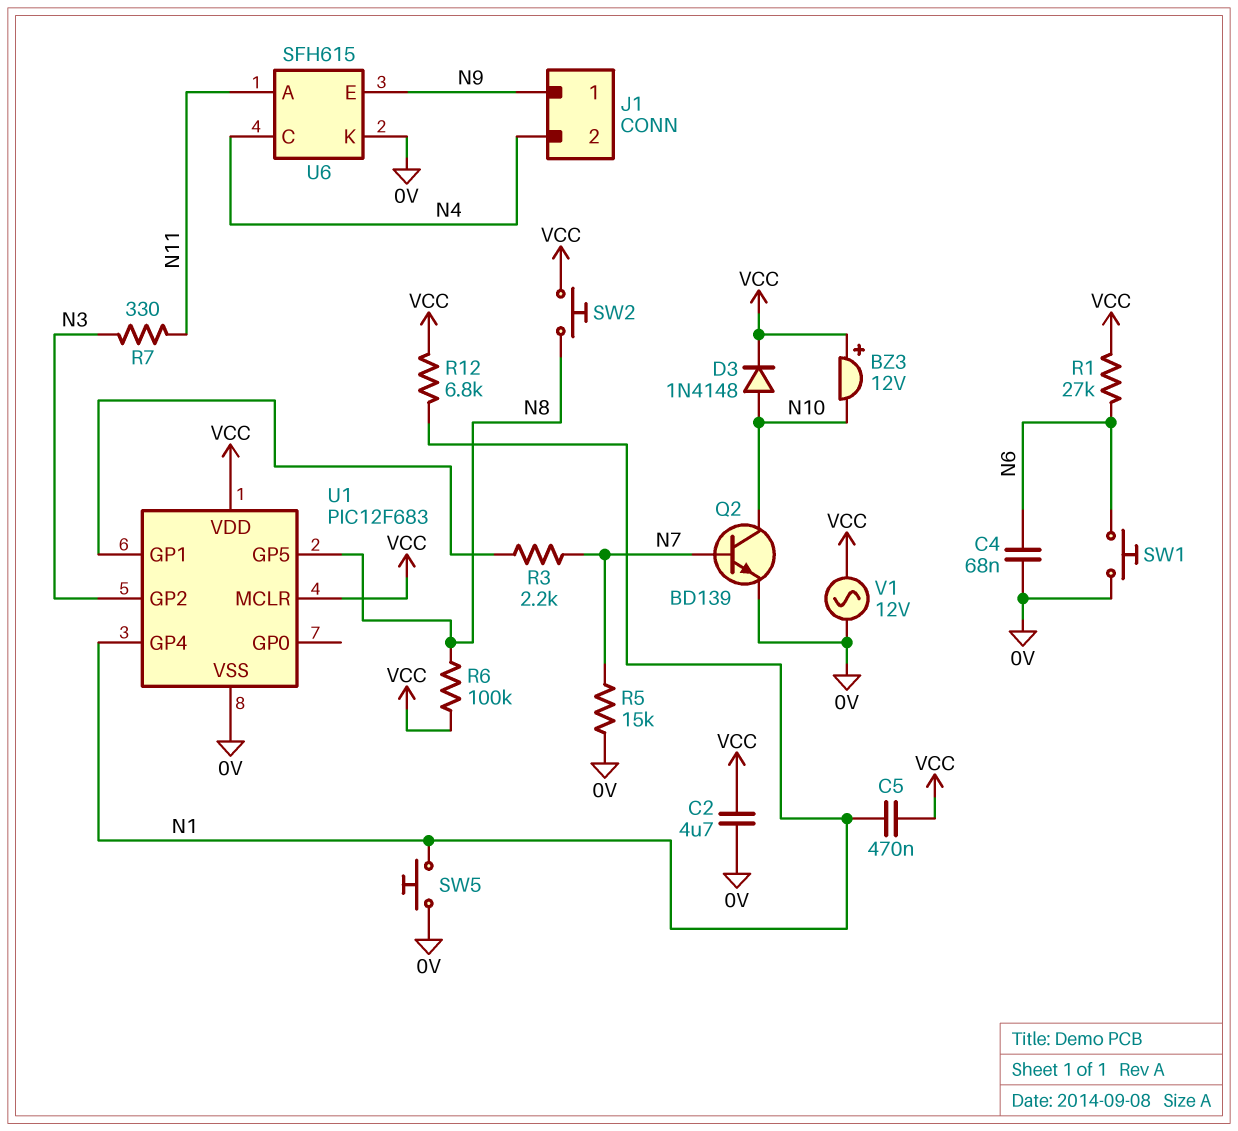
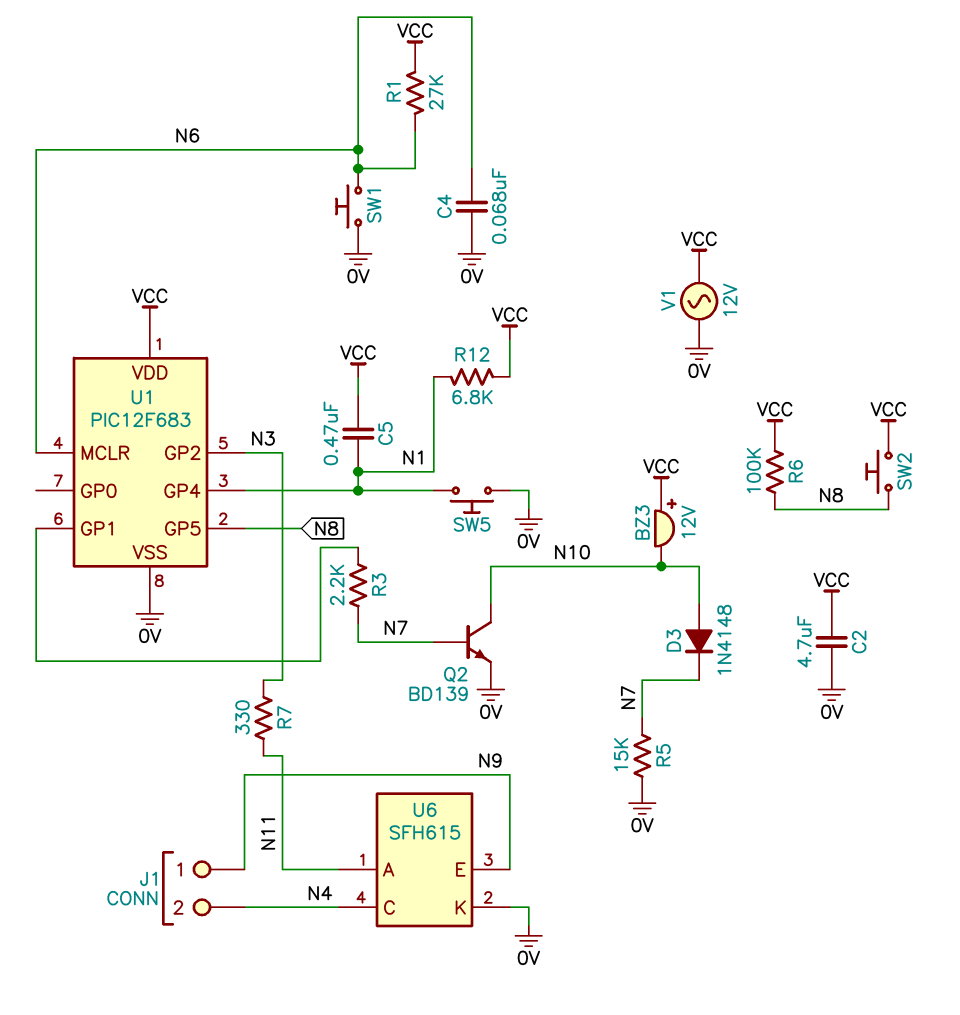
D3: diode 1N4148 (A N10, K VCC) -> diode 1N4148 (A N10, K N7)
U1 pin MCLR: VCC -> N6

